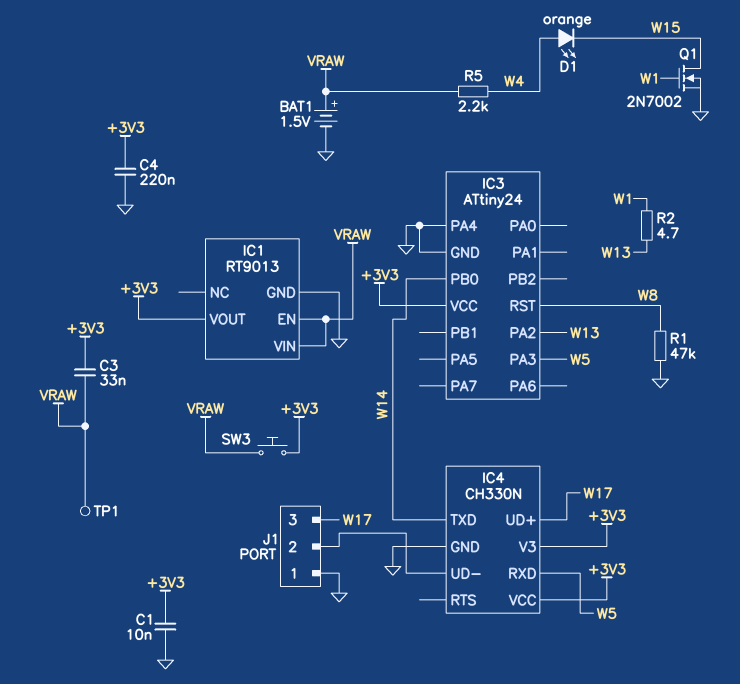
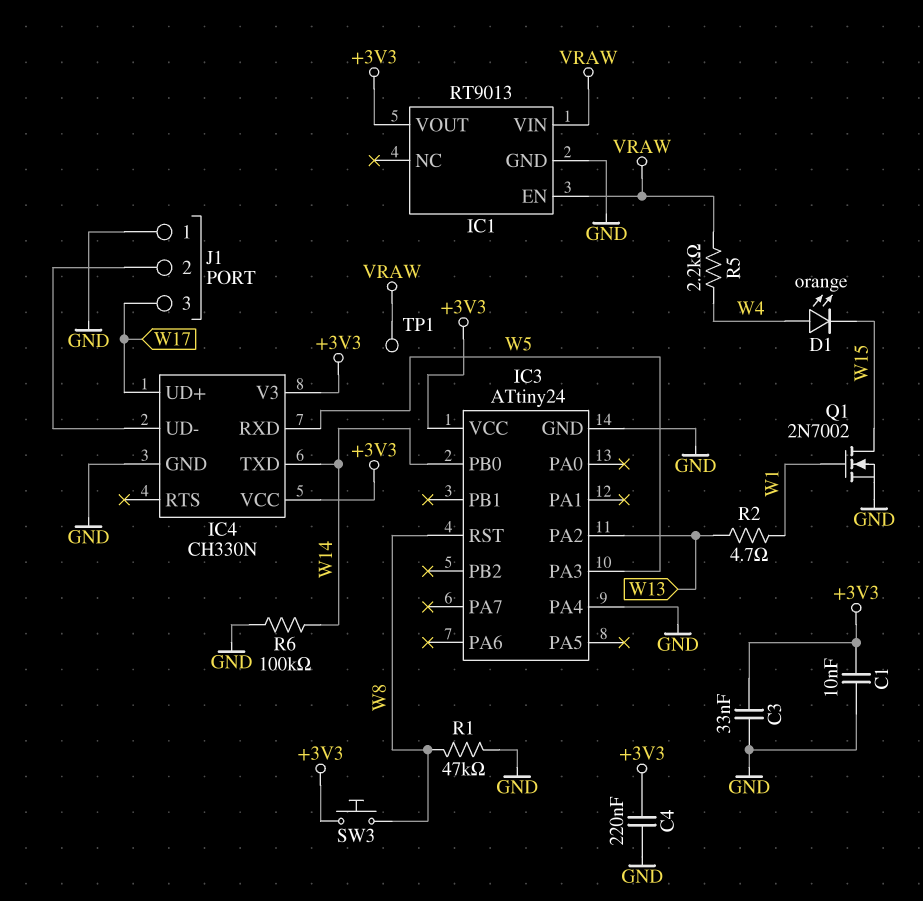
BAT1: 1.5V (plus VRAW, minus GND) -> none
C3: 33nF (+3V3, VRAW) -> 33nF (+3V3, GND)
R6: none -> 100k (GND, W14)
SW3: button (+3V3, VRAW) -> button (+3V3, W8)

